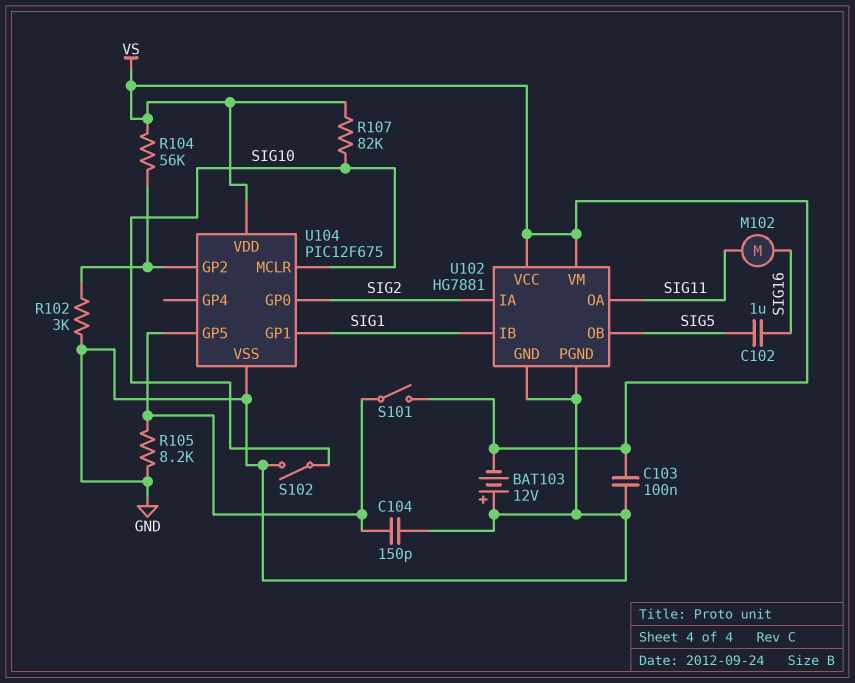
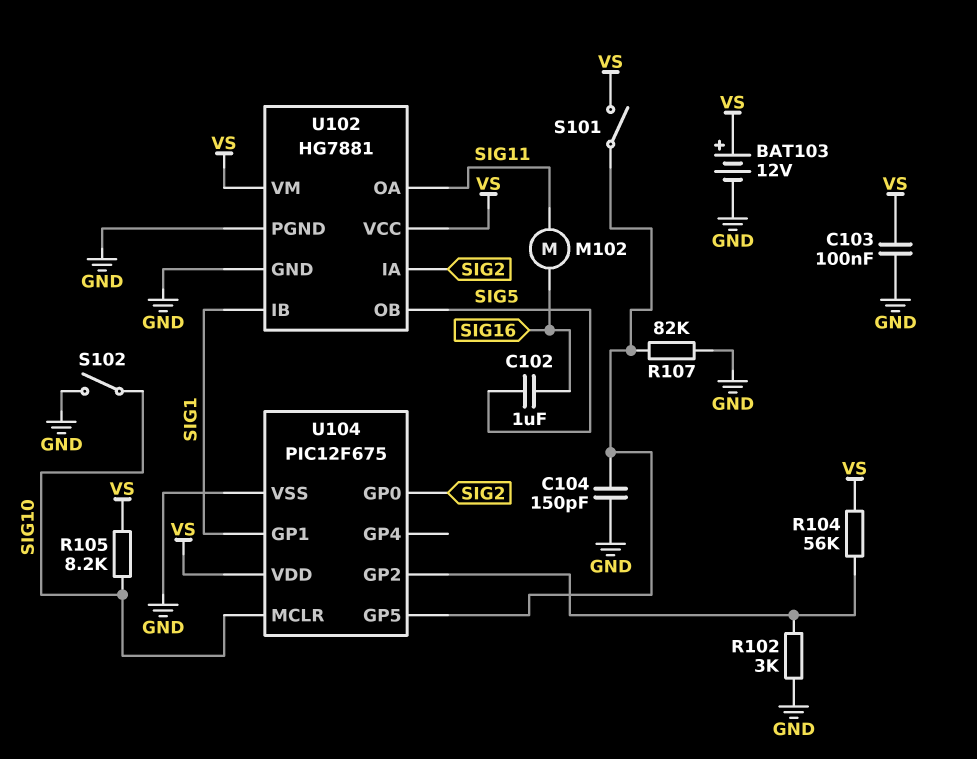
BAT103: 12V (plus GND, minus VS) -> 12V (plus VS, minus GND)
R105: 8.2k (GND, U104/GP5) -> 8.2k (SIG10, VS)
R107: 82k (SIG10, VS) -> 82k (GND, U104/GP5)

